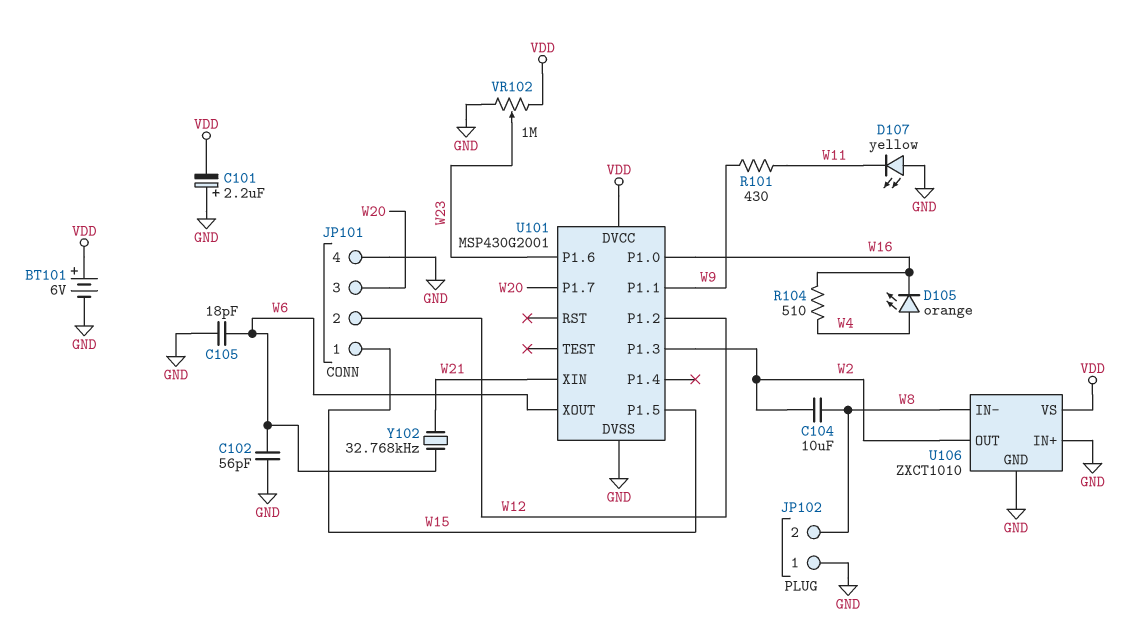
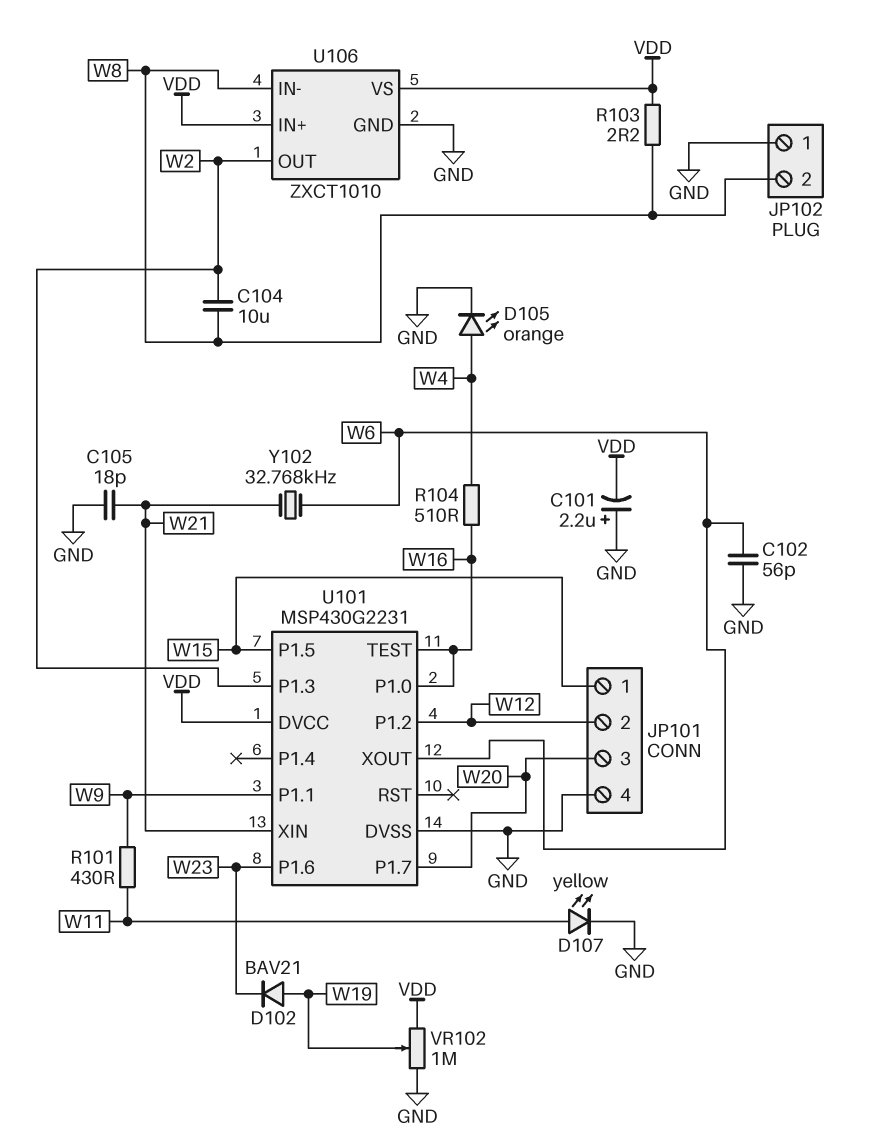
BT101: 6V (plus VDD, minus GND) -> none
C105: 18pF (GND, W6) -> 18pF (GND, W21)
D102: none -> diode BAV21 (A W19, K W23)
D105: LED orange (A W4, K W16) -> LED orange (A W4, K GND)
D107: LED yellow (A GND, K W11) -> LED yellow (A W11, K GND)
R103: none -> 2.2 (VDD, W8)
U101: MSP430G2001 -> MSP430G2231
U101 pin TEST: none -> W16
U106 pin IN+: GND -> VDD
VR102: 1M (GND, VDD, wiper W23) -> 1M (GND, VDD, wiper W19)

